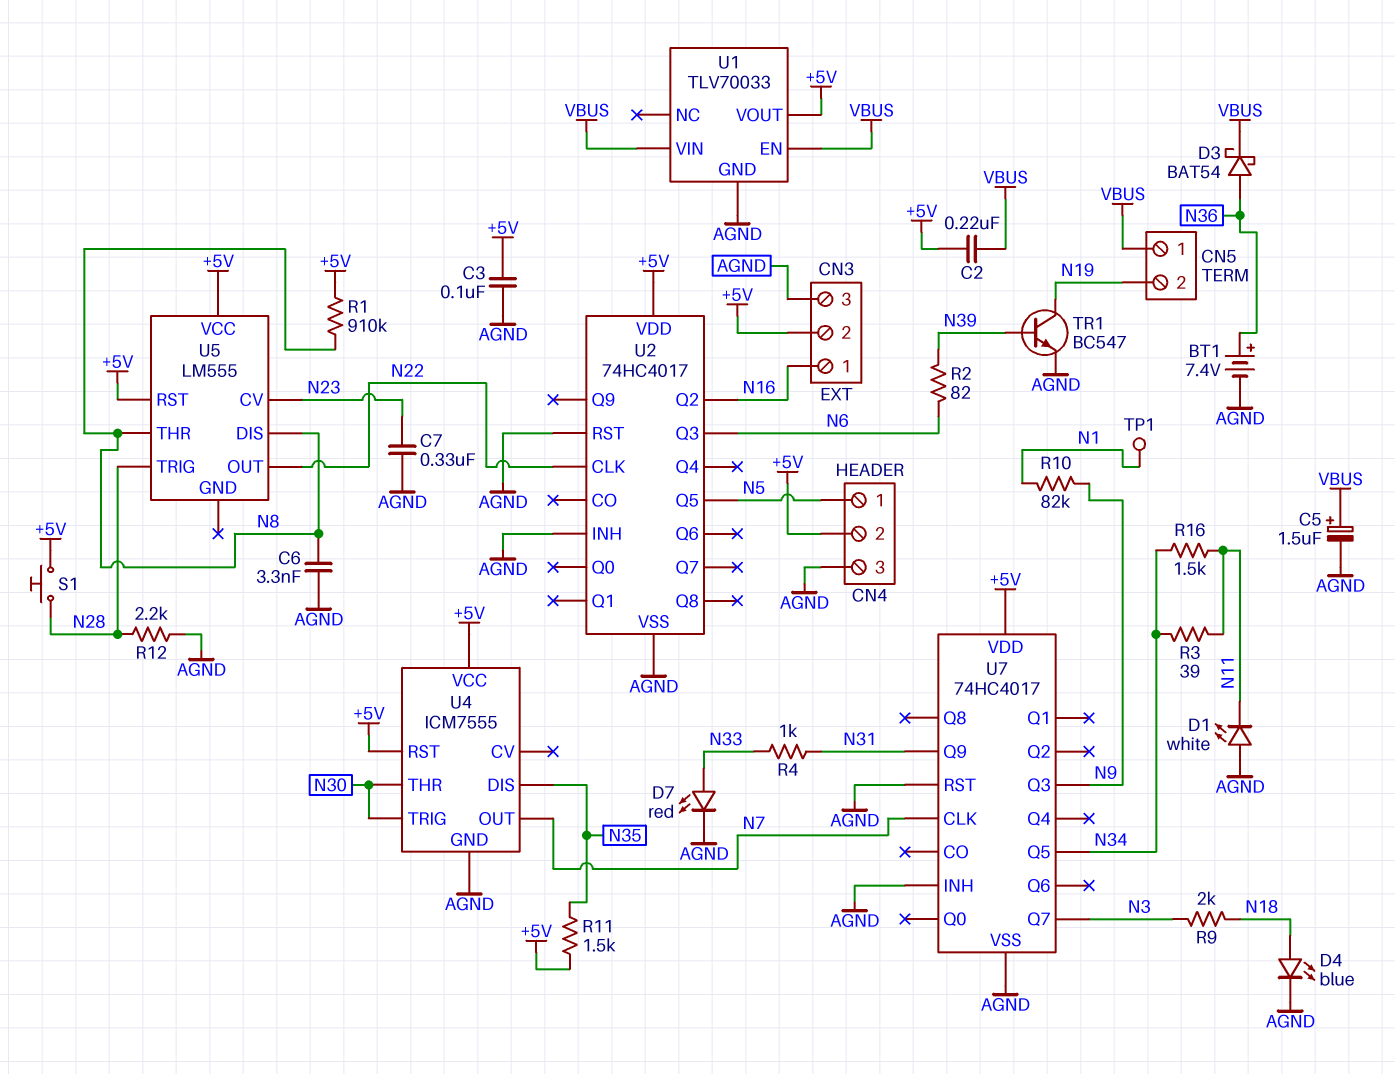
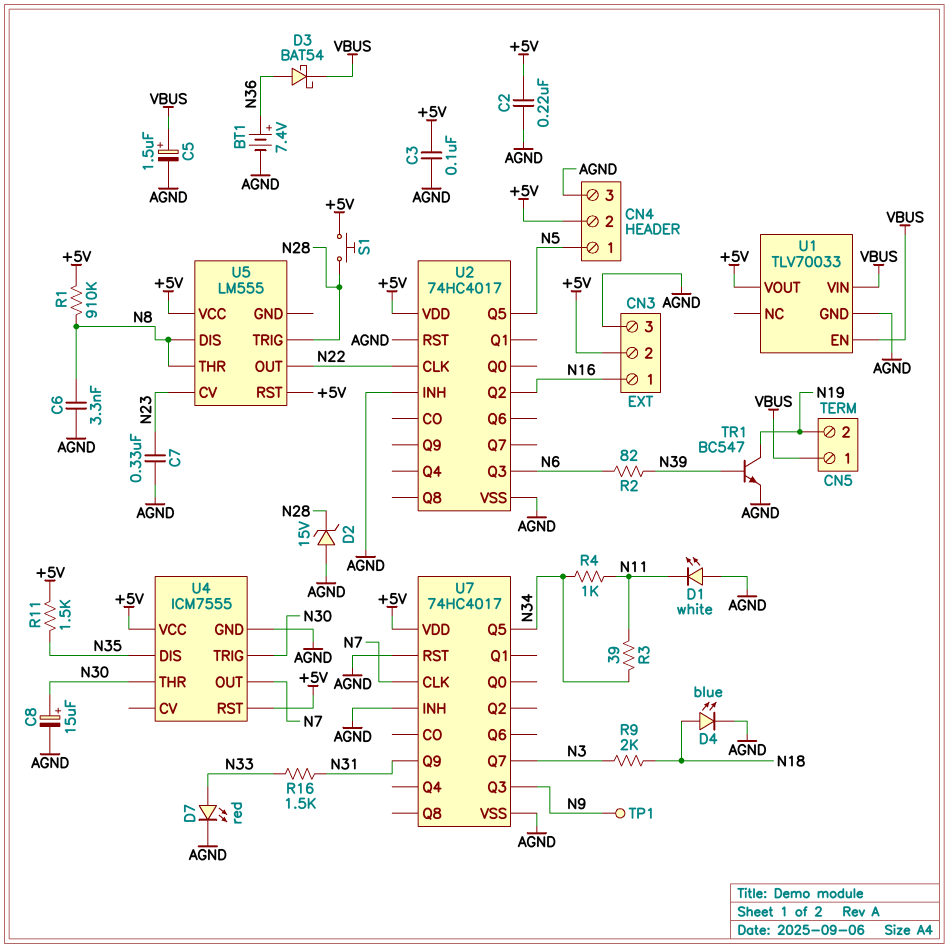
C2: 220nF (+5V, VBUS) -> 220nF (+5V, AGND)
C8: none -> 15uF (plus N30, minus AGND)
D2: none -> zener 15V (A AGND, K N28)
R4: 1k (N31, N33) -> 1k (N11, N34)
R10: 82k (N1, N9) -> none
R12: 2.2k (AGND, N28) -> none
R16: 1.5k (N11, N34) -> 1.5k (N31, N33)
TP1: test point (N1) -> test point (N9)

